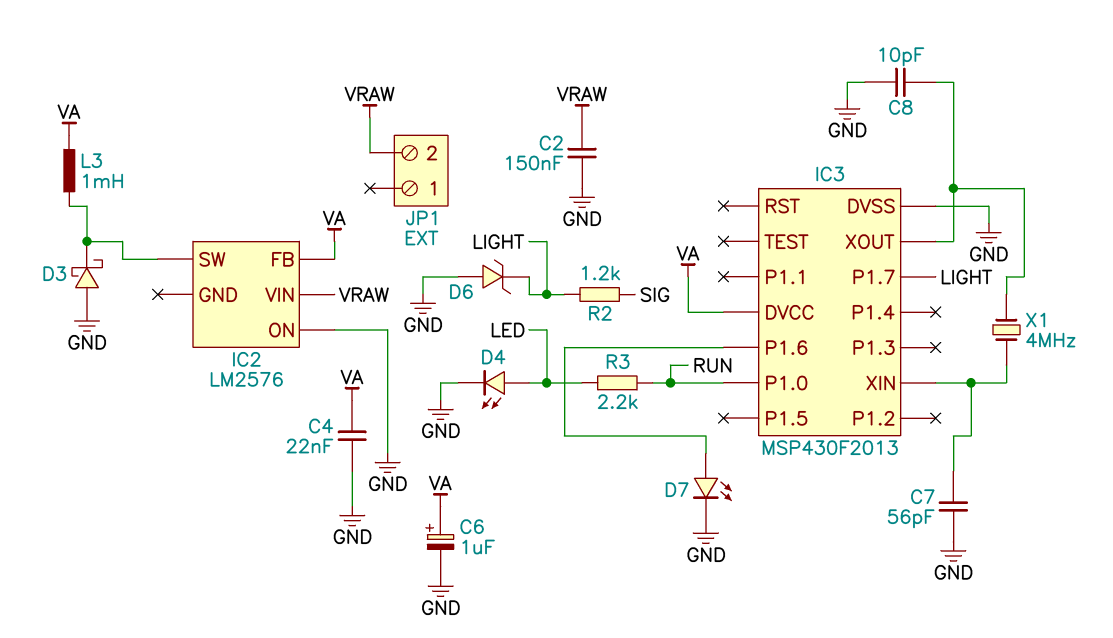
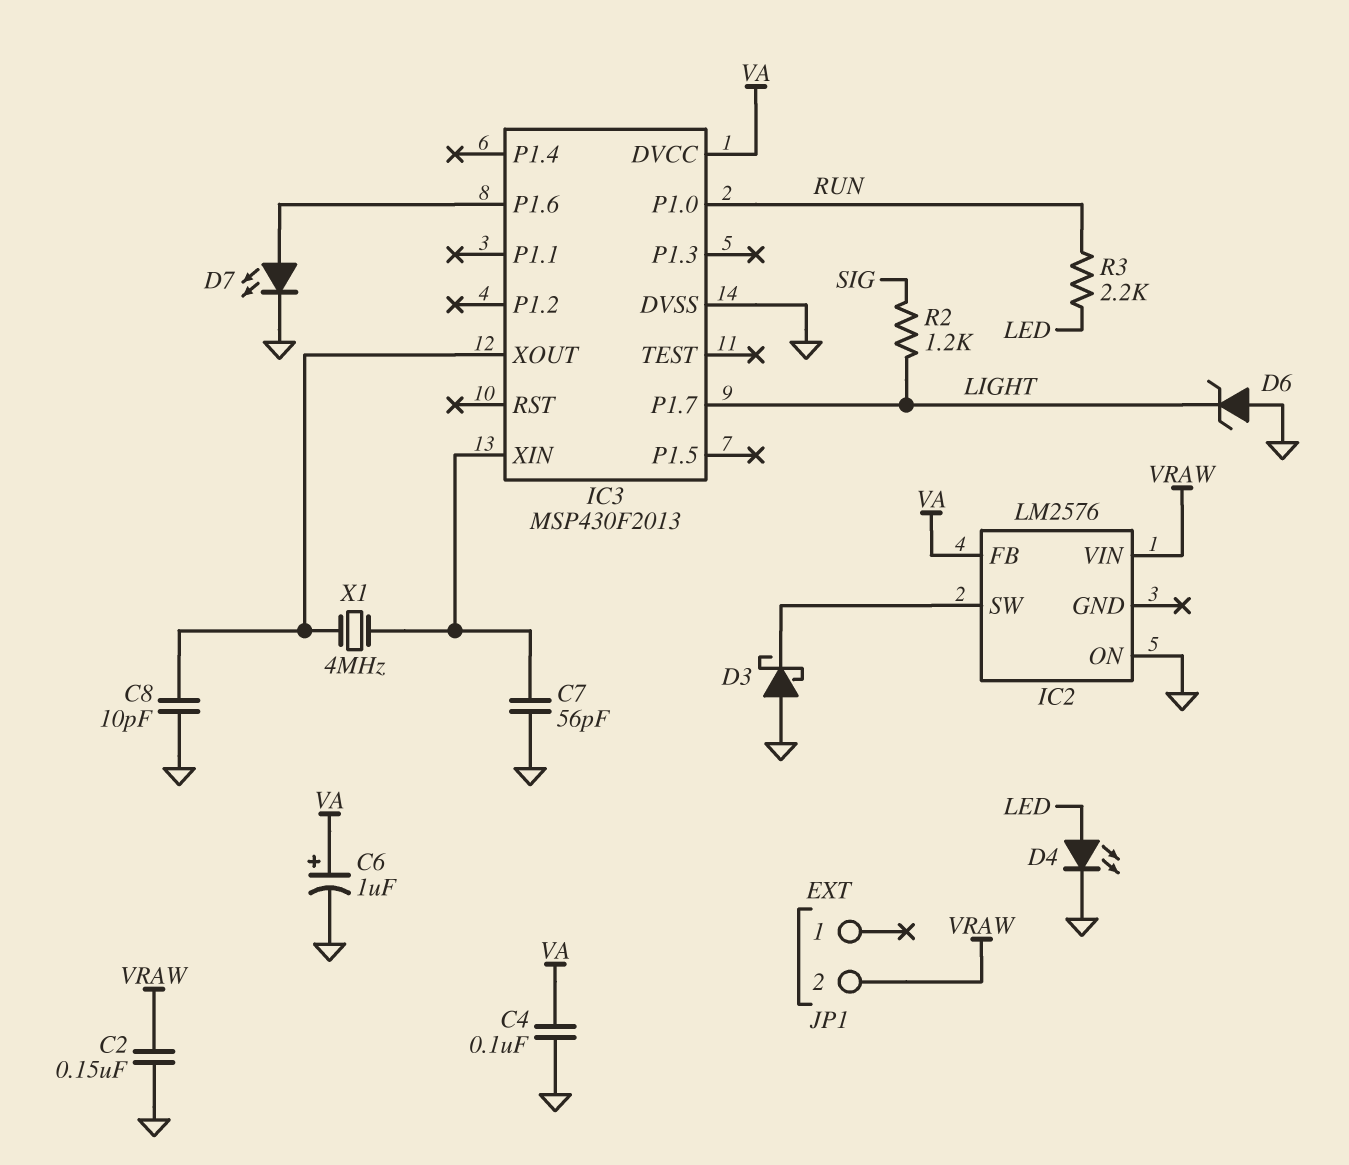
C4: 22nF (GND, VA) -> 100nF (GND, VA)
L3: 1mH (IC2/SW, VA) -> none

